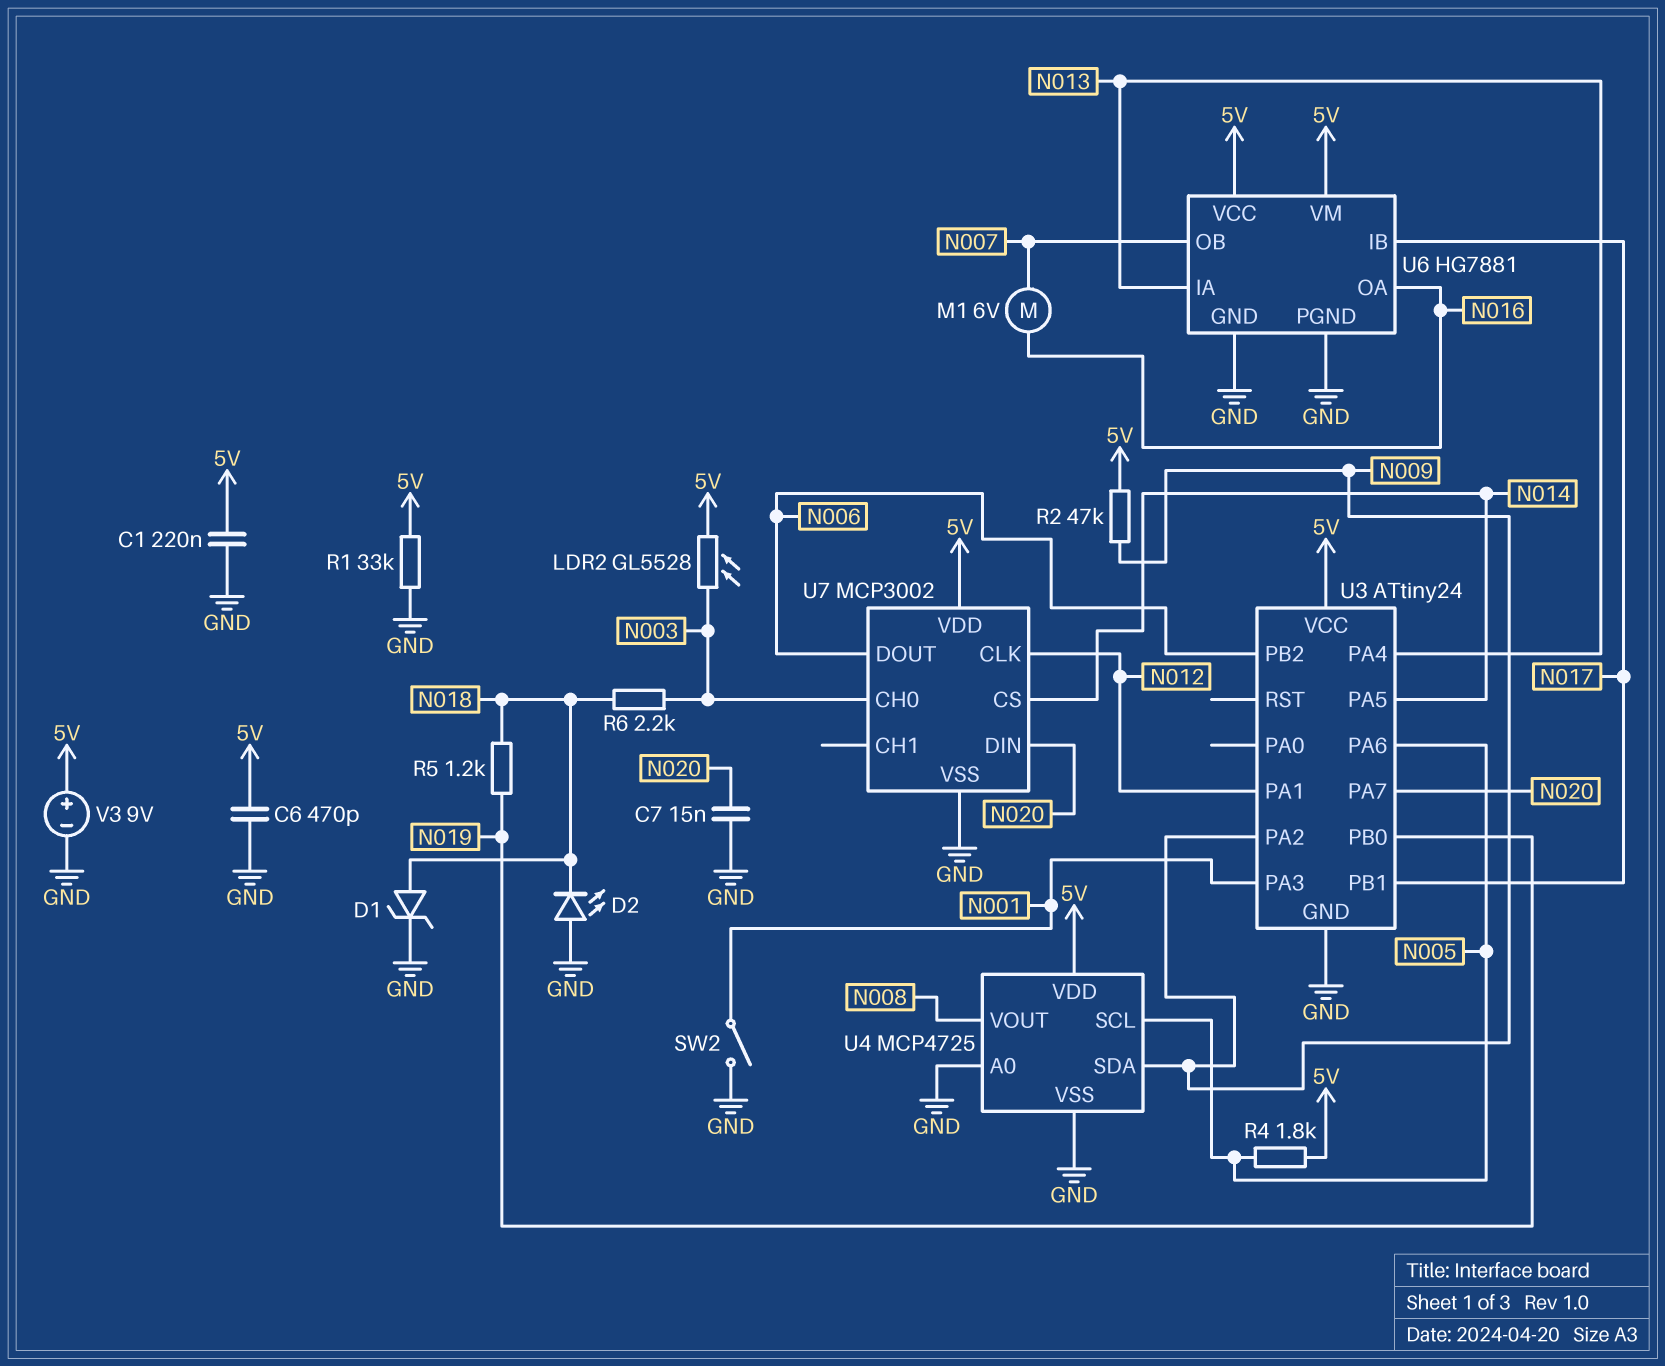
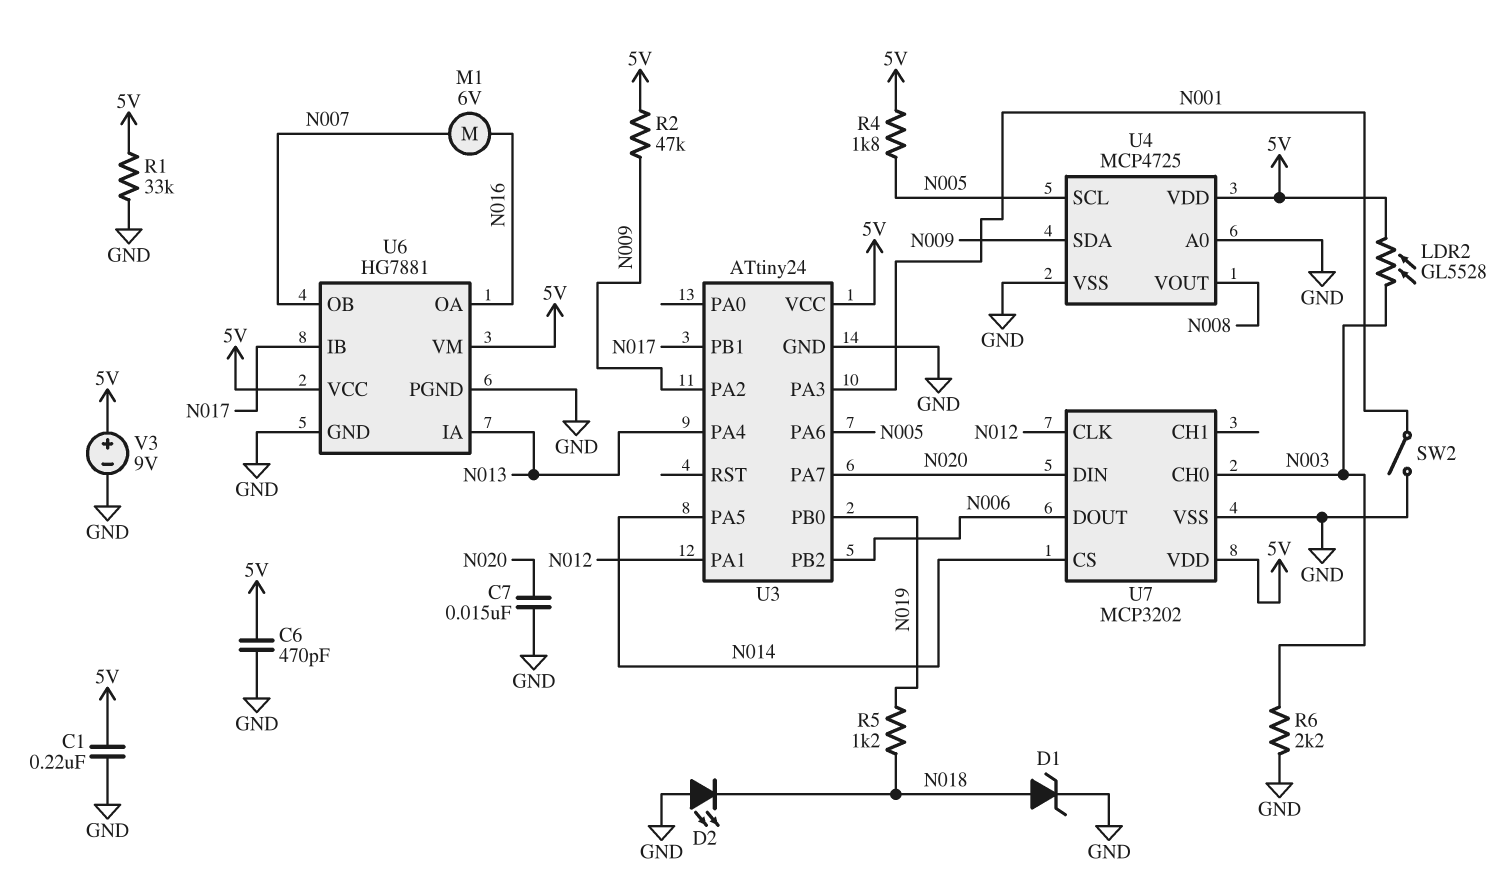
R6: 2.2k (N003, N018) -> 2.2k (GND, N003)
U7: MCP3002 -> MCP3202

